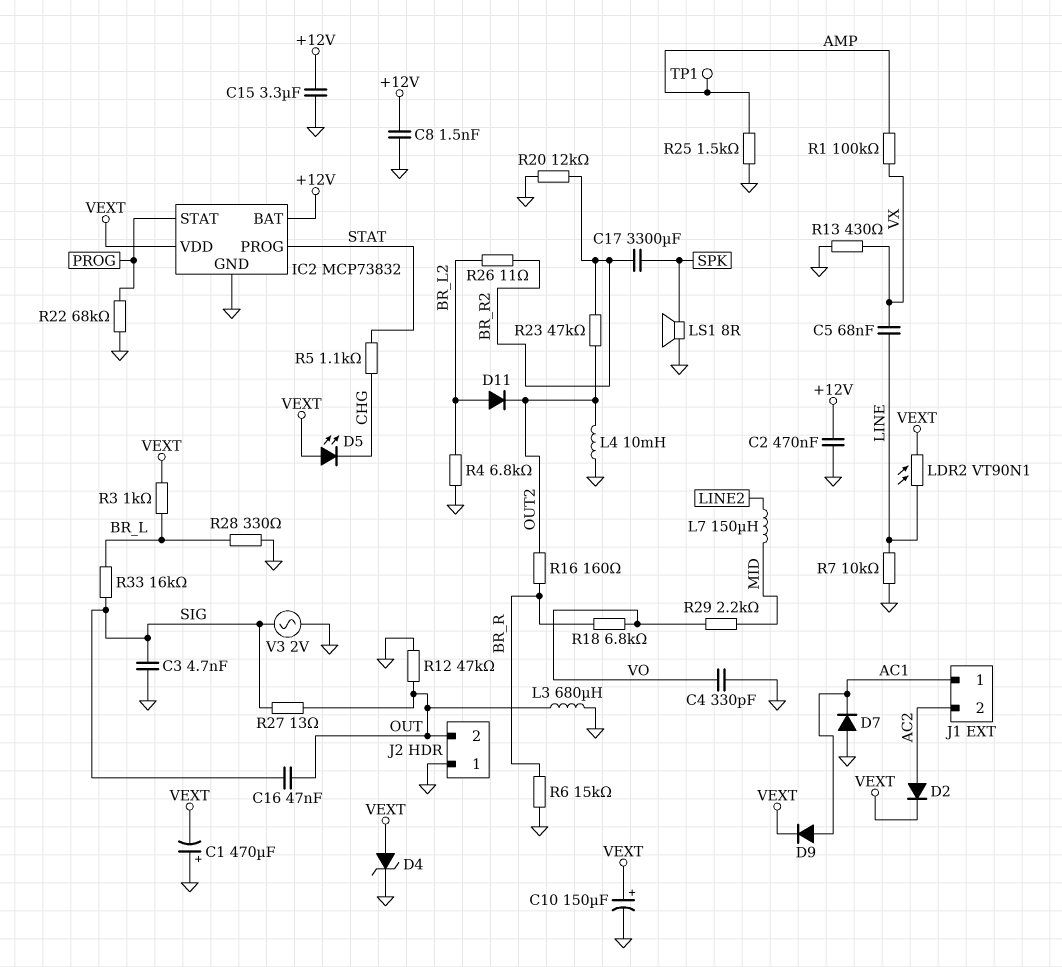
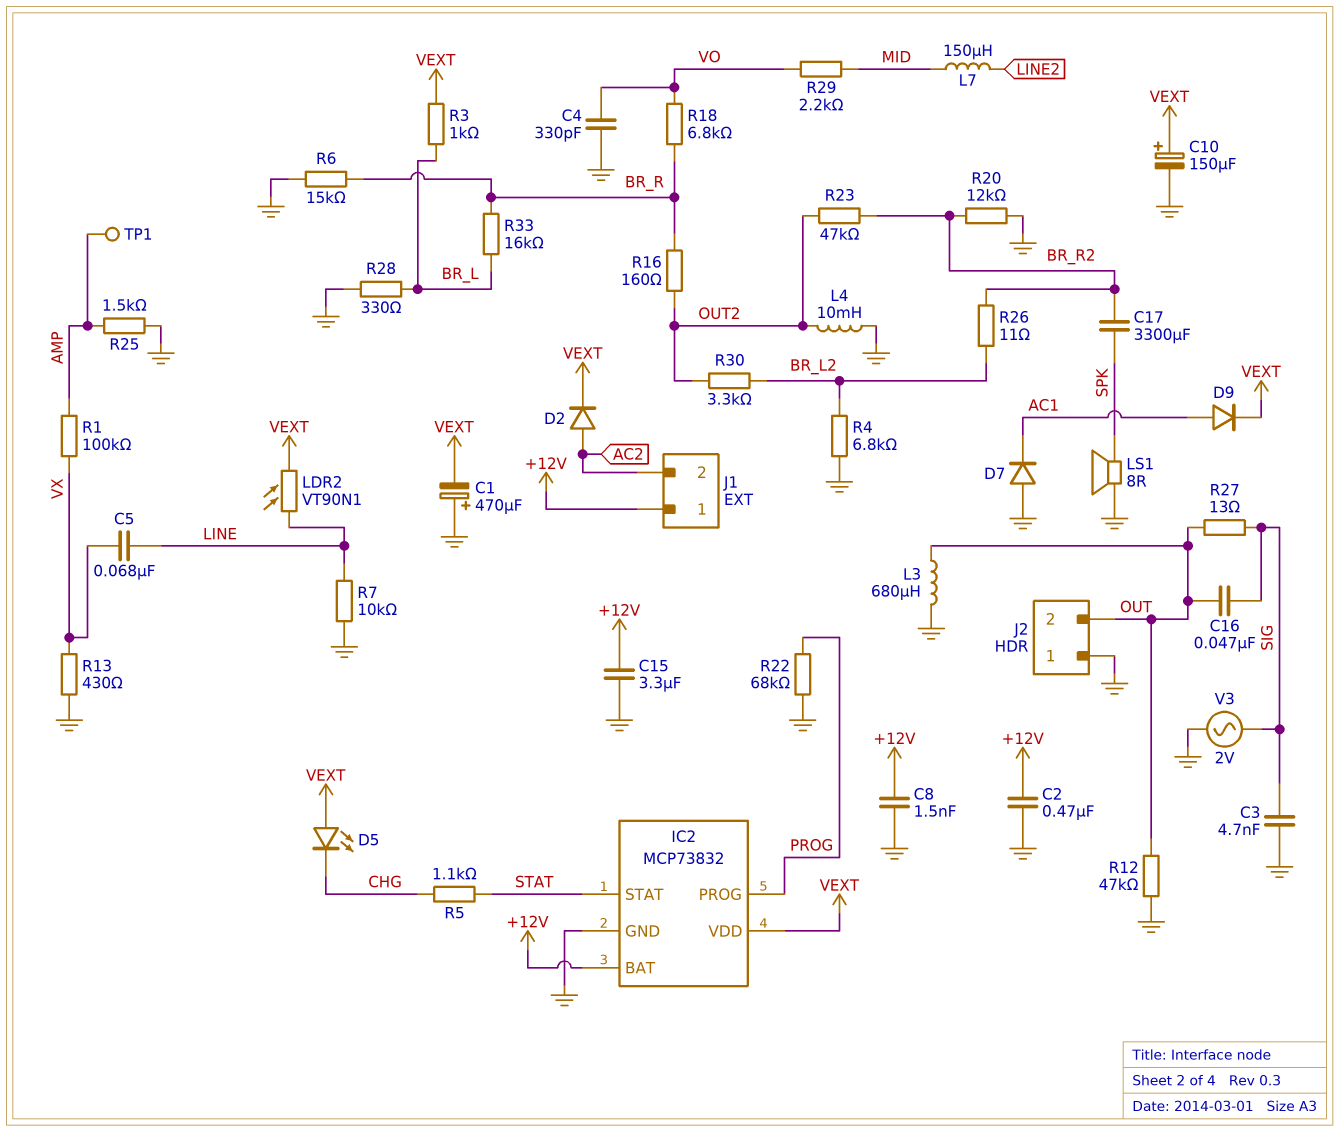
D4: zener (A VEXT, K GND) -> none
D11: diode (A BR_L2, K OUT2) -> none
IC2 pin PROG: STAT -> PROG
IC2 pin STAT: PROG -> STAT
J1 pin 1: AC1 -> +12V
R30: none -> 3.3k (BR_L2, OUT2)
R33: 16k (BR_L, SIG) -> 16k (BR_L, BR_R)

